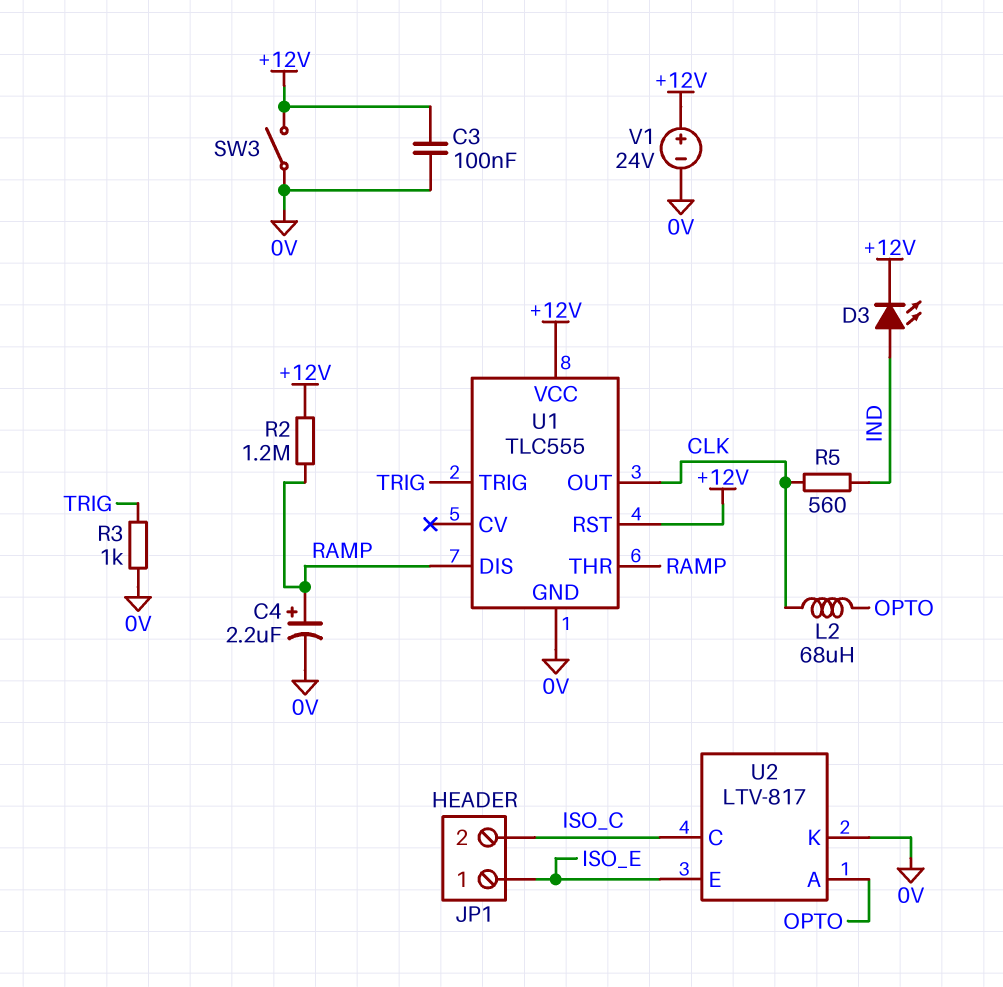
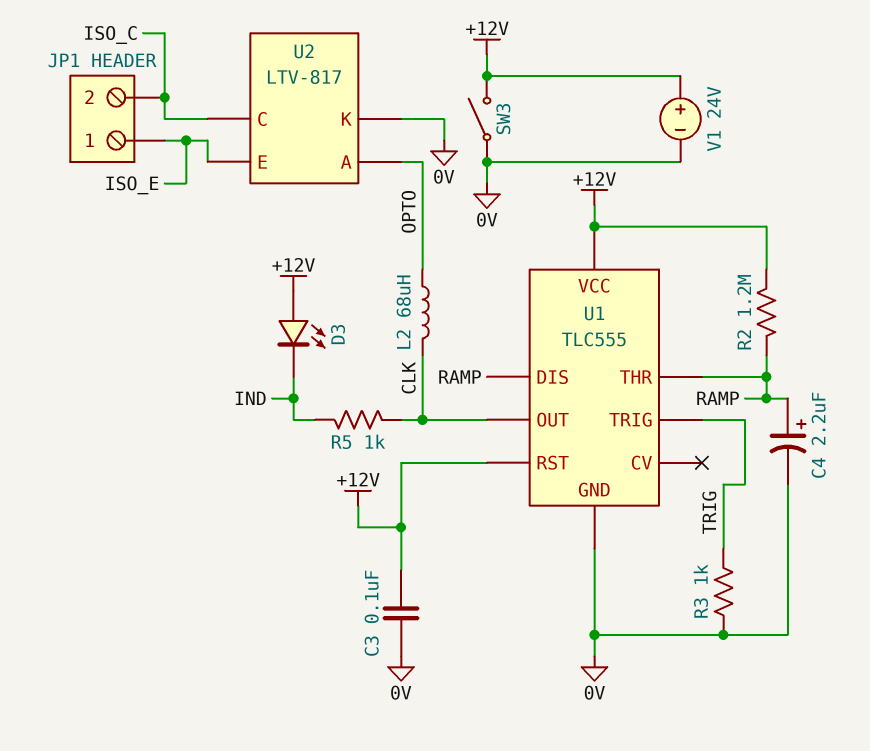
D3: LED (A IND, K +12V) -> LED (A +12V, K IND)
R5: 560 (CLK, IND) -> 1k (CLK, IND)

